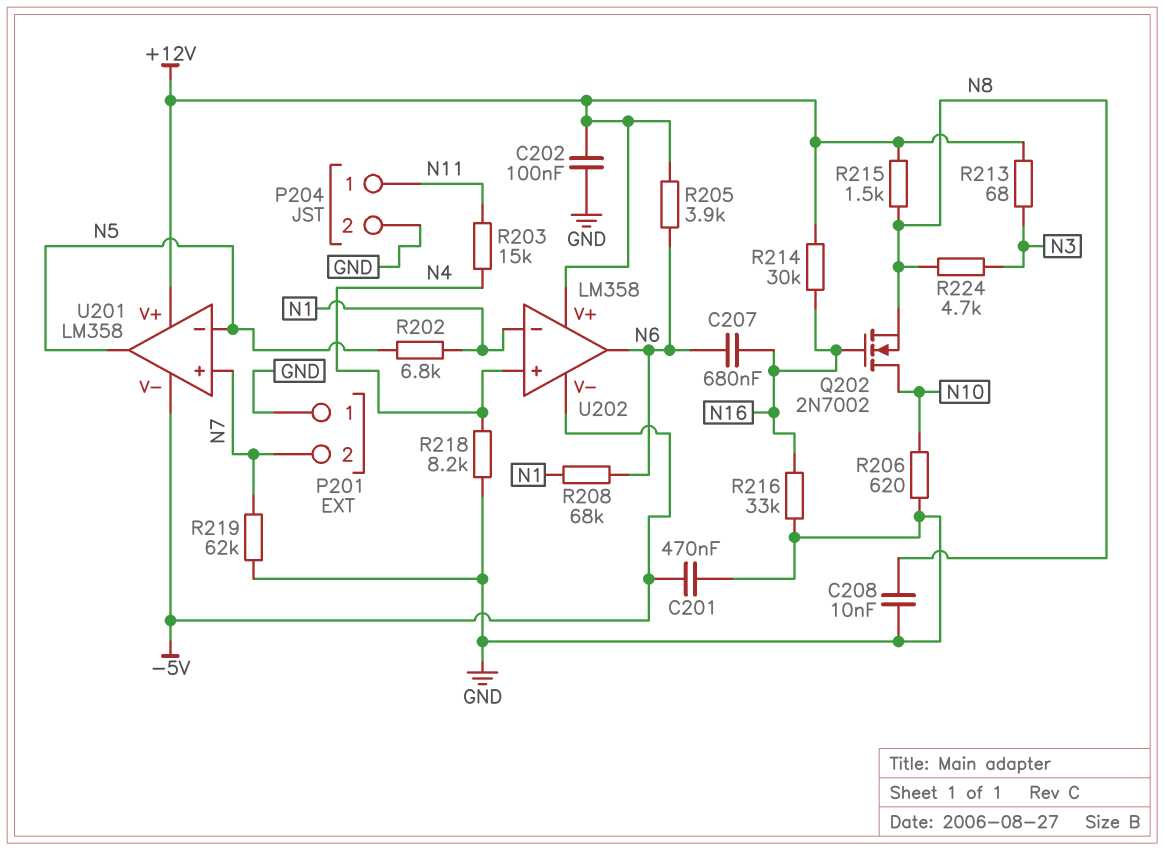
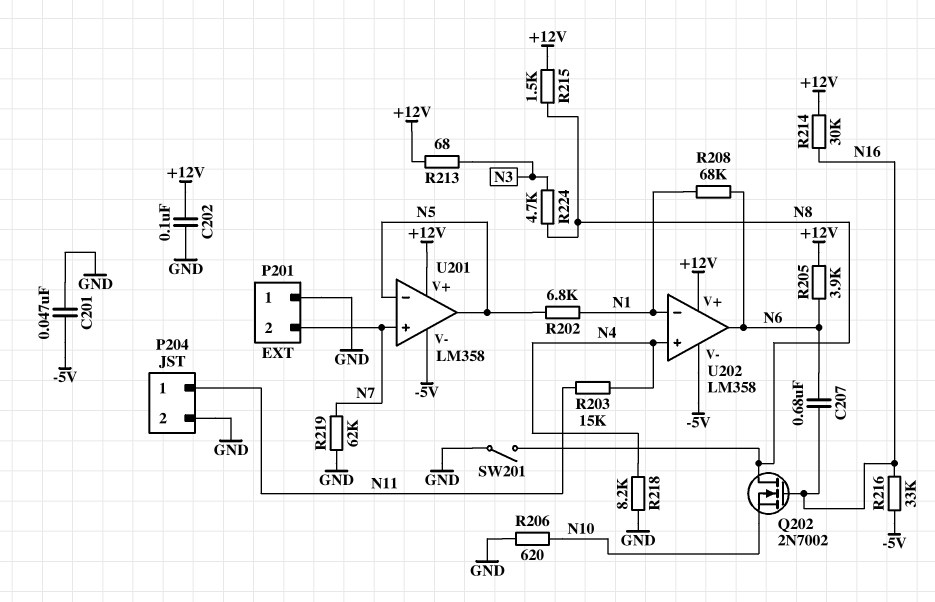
C201: 470nF (-5V, GND) -> 47nF (-5V, GND)
C208: 10nF (GND, N8) -> none
Q202: NMOS 2N7002 (G N16, D N10, S N8) -> NMOS 2N7002 (G N16, D N8, S N10)
R216: 33k (GND, N16) -> 33k (-5V, N16)
SW201: none -> switch (GND, N8)

